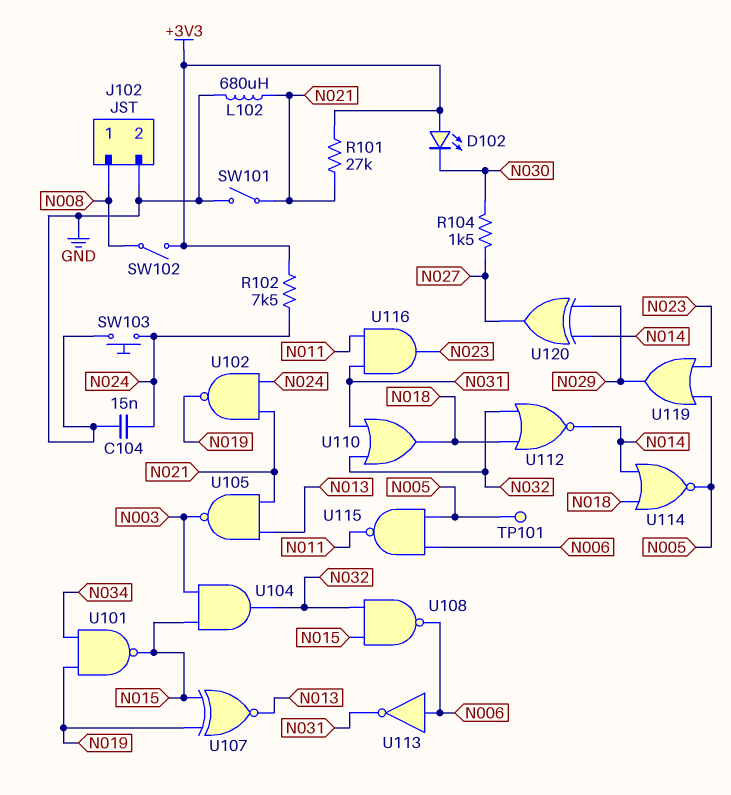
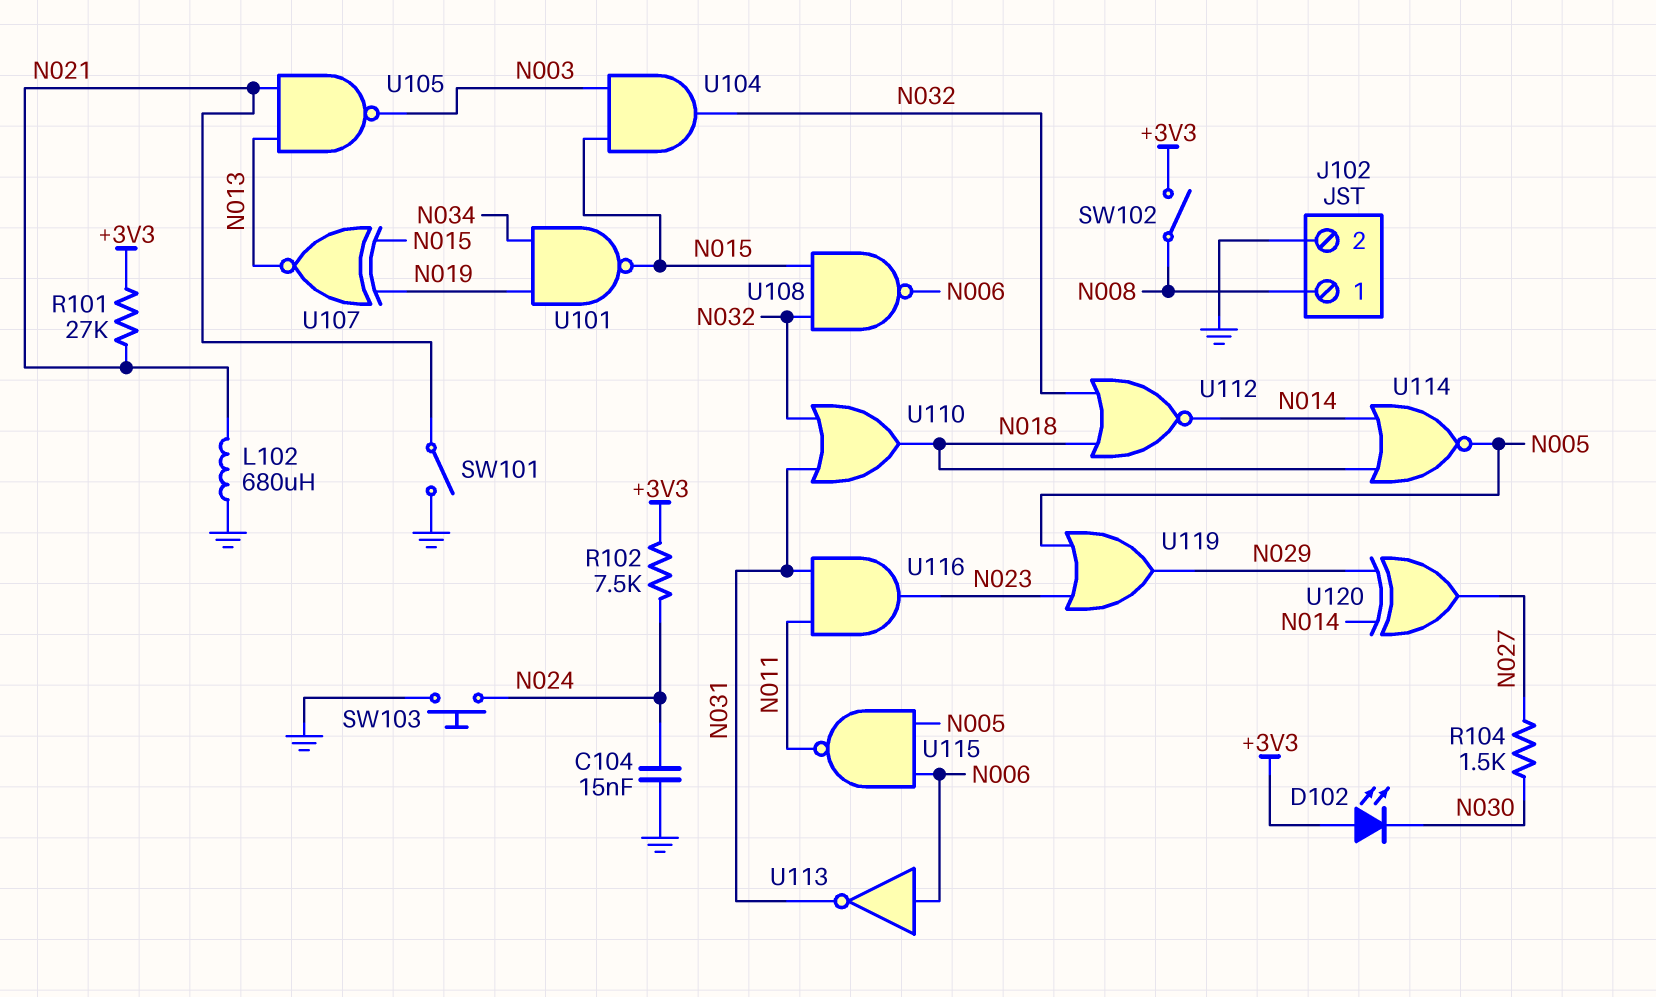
TP101: test point (N005) -> none
U102: NAND (in N021, in N024, out N019) -> none

